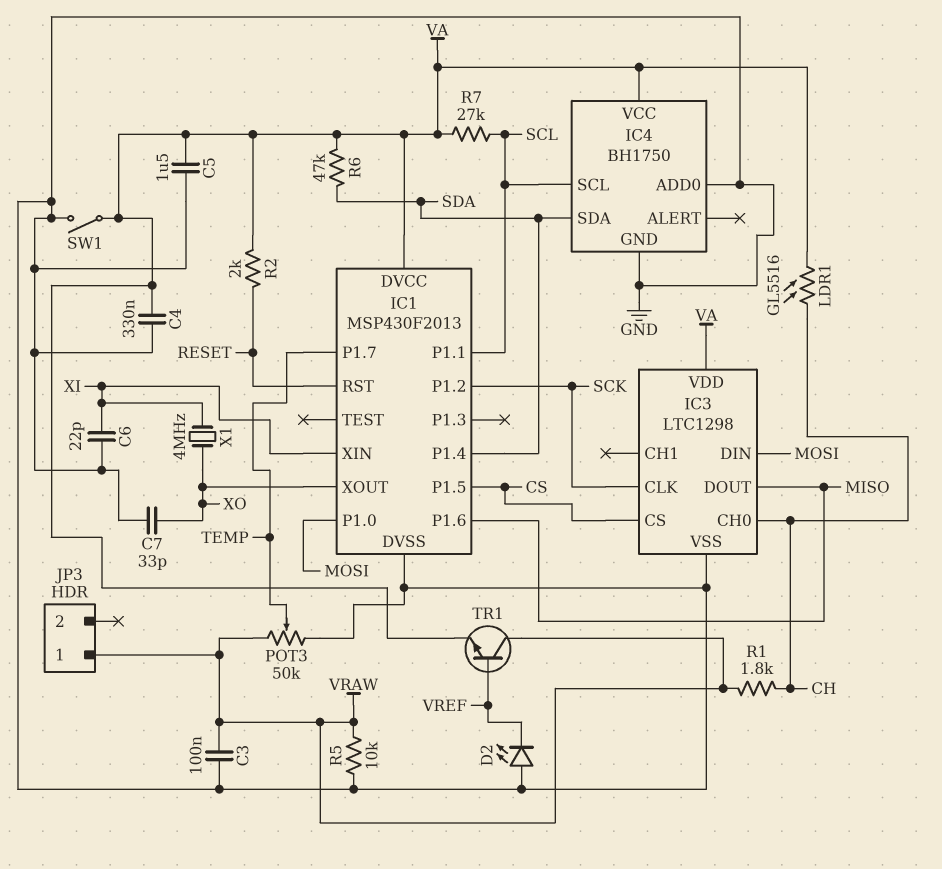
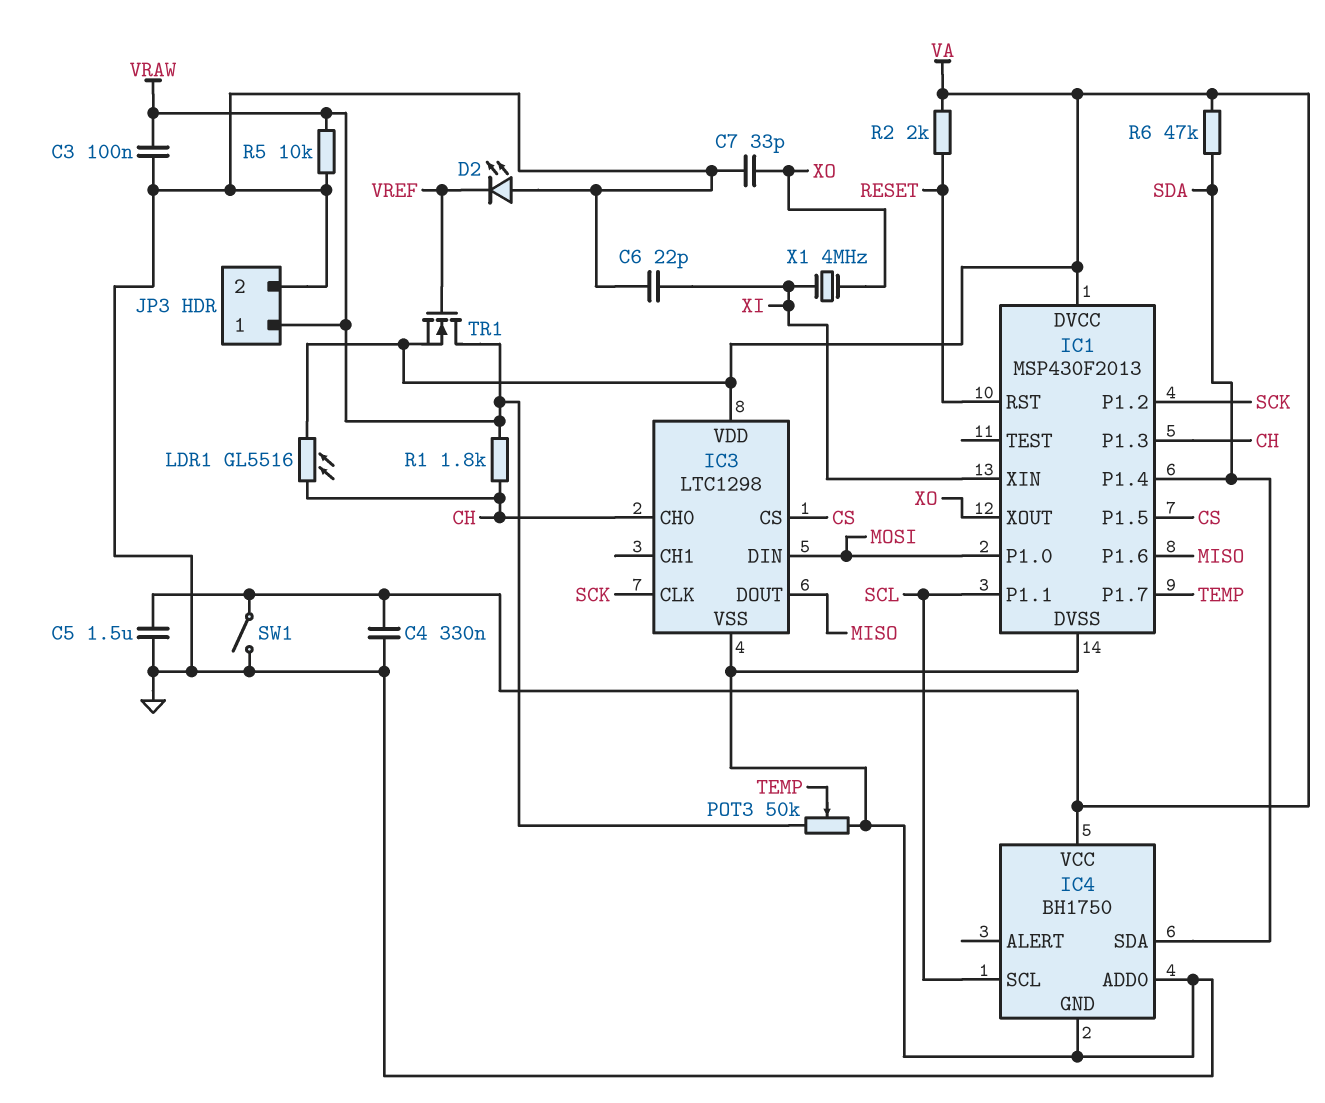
IC1 pin P1.3: none -> CH
JP3 pin 2: none -> GND
R7: 27k (SCL, VA) -> none
TR1: NPN (B VREF, C VRAW, E VA) -> NMOS (G VREF, D VRAW, S VA)

